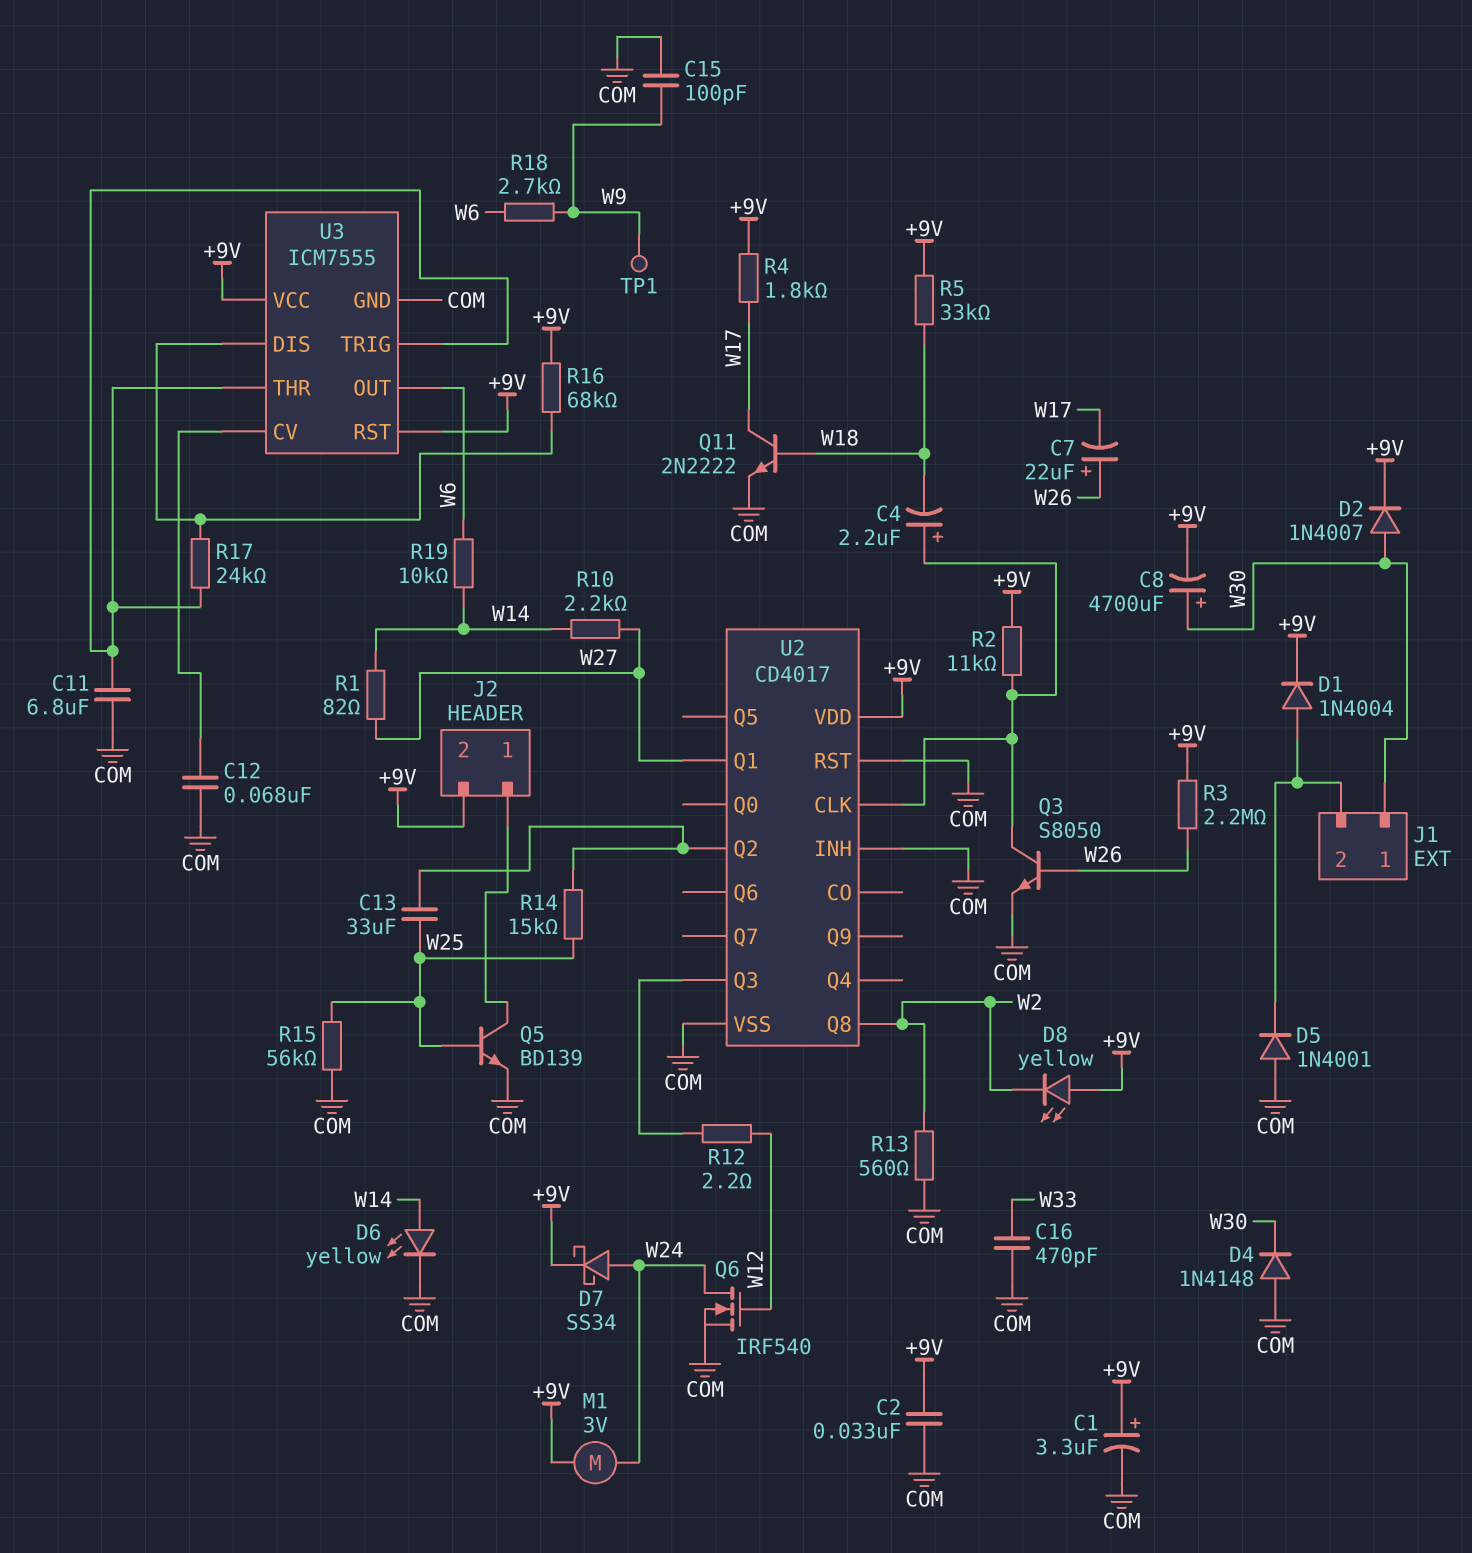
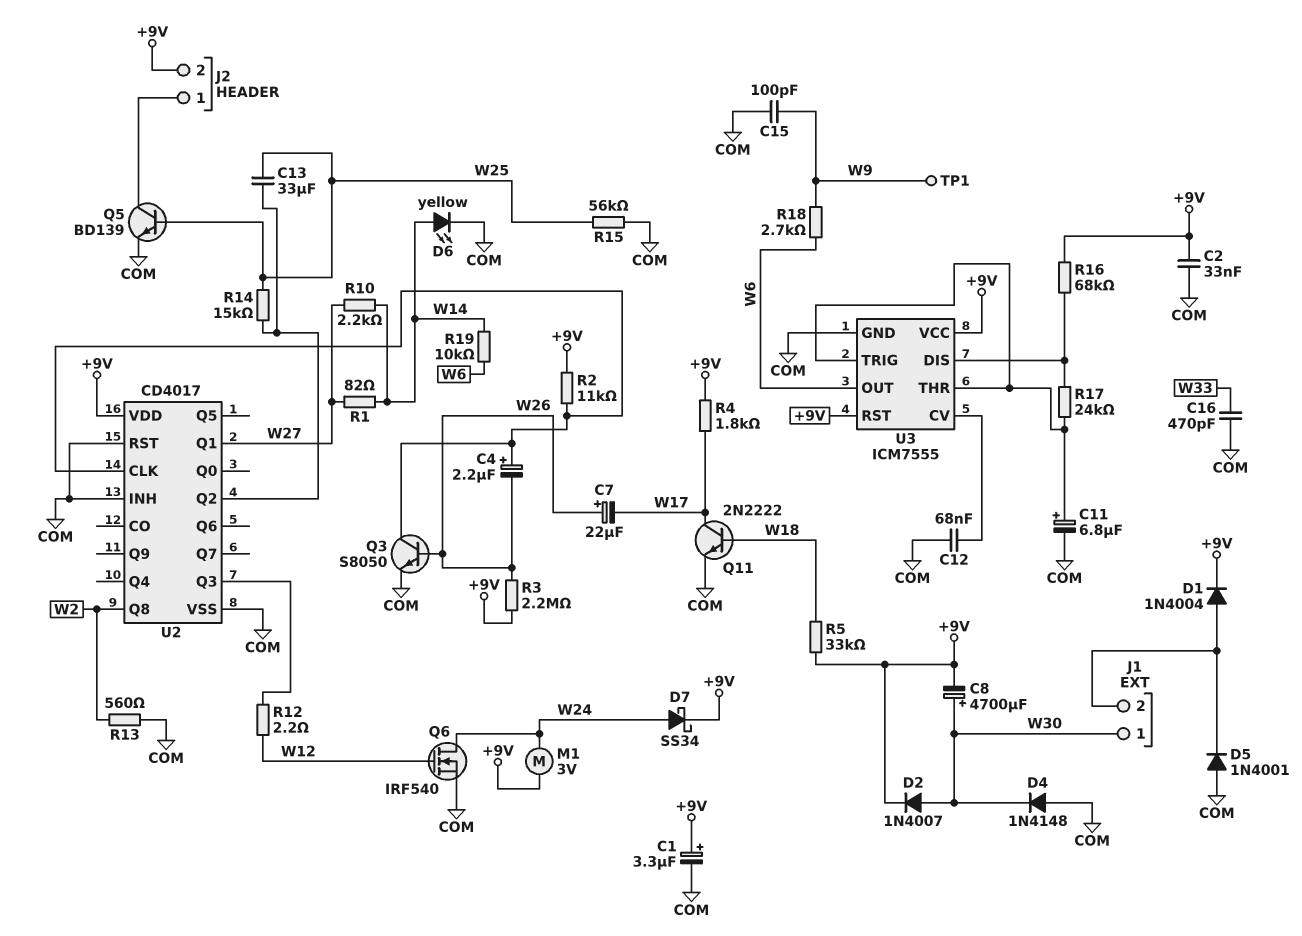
C4: 2.2uF (plus U2/CLK, minus W18) -> 2.2uF (plus U2/CLK, minus W26)
C11: 6.8uF (COM, U3/THR) -> 6.8uF (plus U3/THR, minus COM)
D8: LED yellow (A +9V, K W2) -> none

